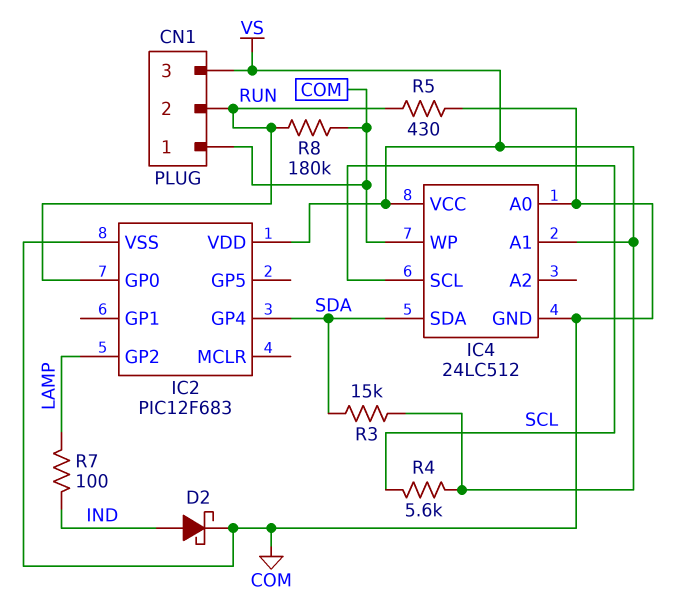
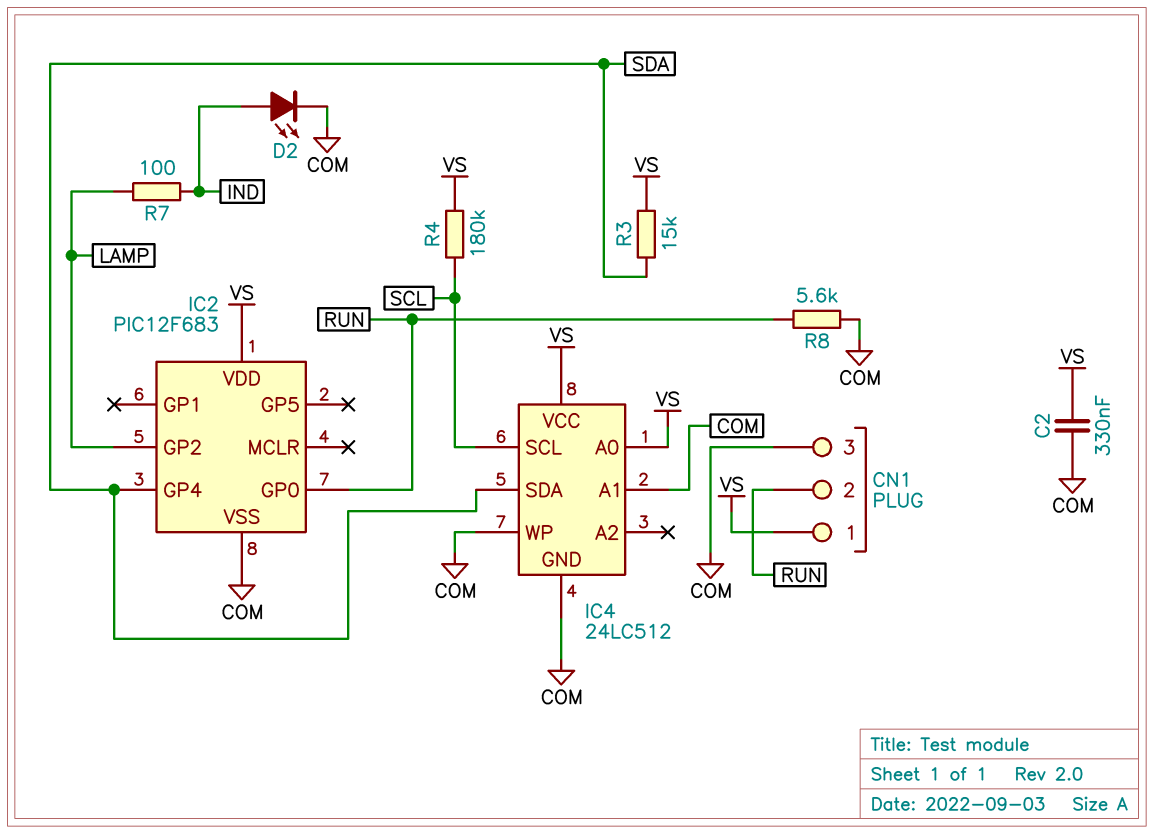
C2: none -> 330nF (COM, VS)
CN1 pin 1: COM -> VS
CN1 pin 3: VS -> COM
D2: schottky (A IND, K COM) -> LED (A IND, K COM)
IC4 pin A0: COM -> VS
IC4 pin A1: VS -> COM
R4: 5.6k (SCL, VS) -> 180k (SCL, VS)
R5: 430 (COM, RUN) -> none
R8: 180k (COM, RUN) -> 5.6k (COM, RUN)

